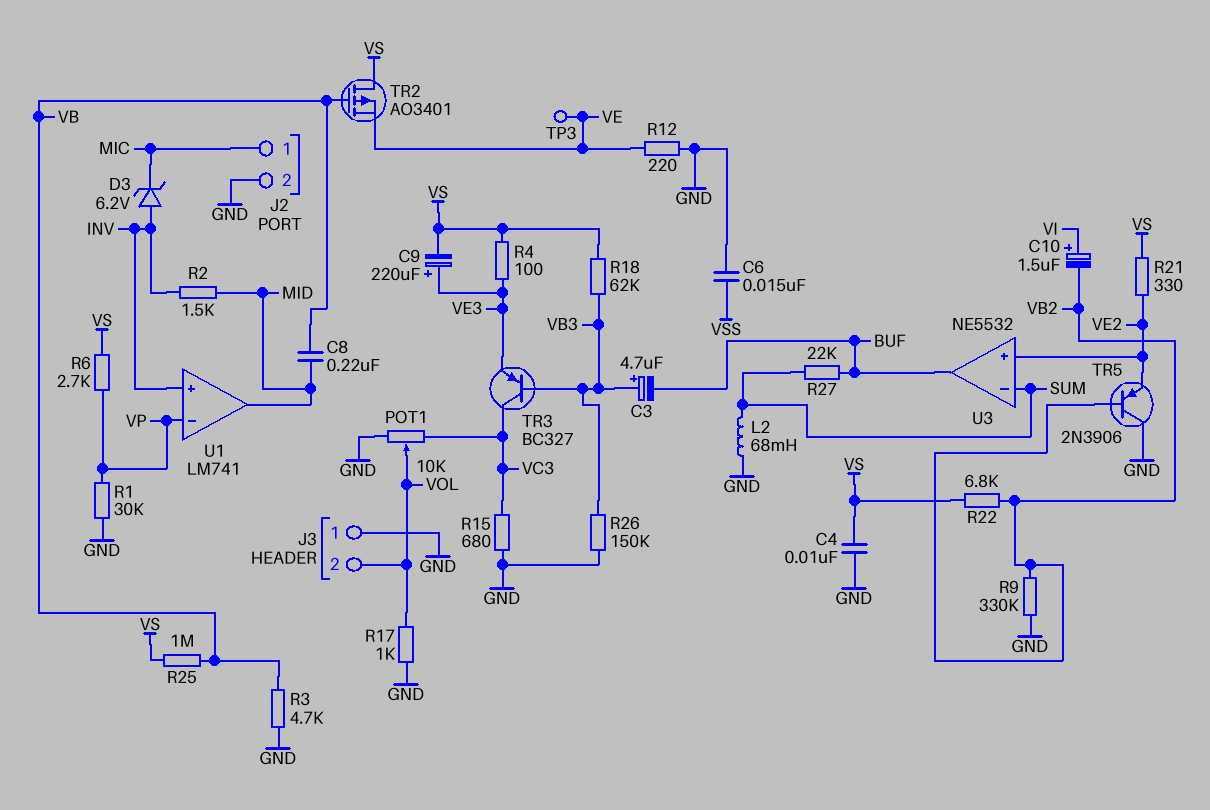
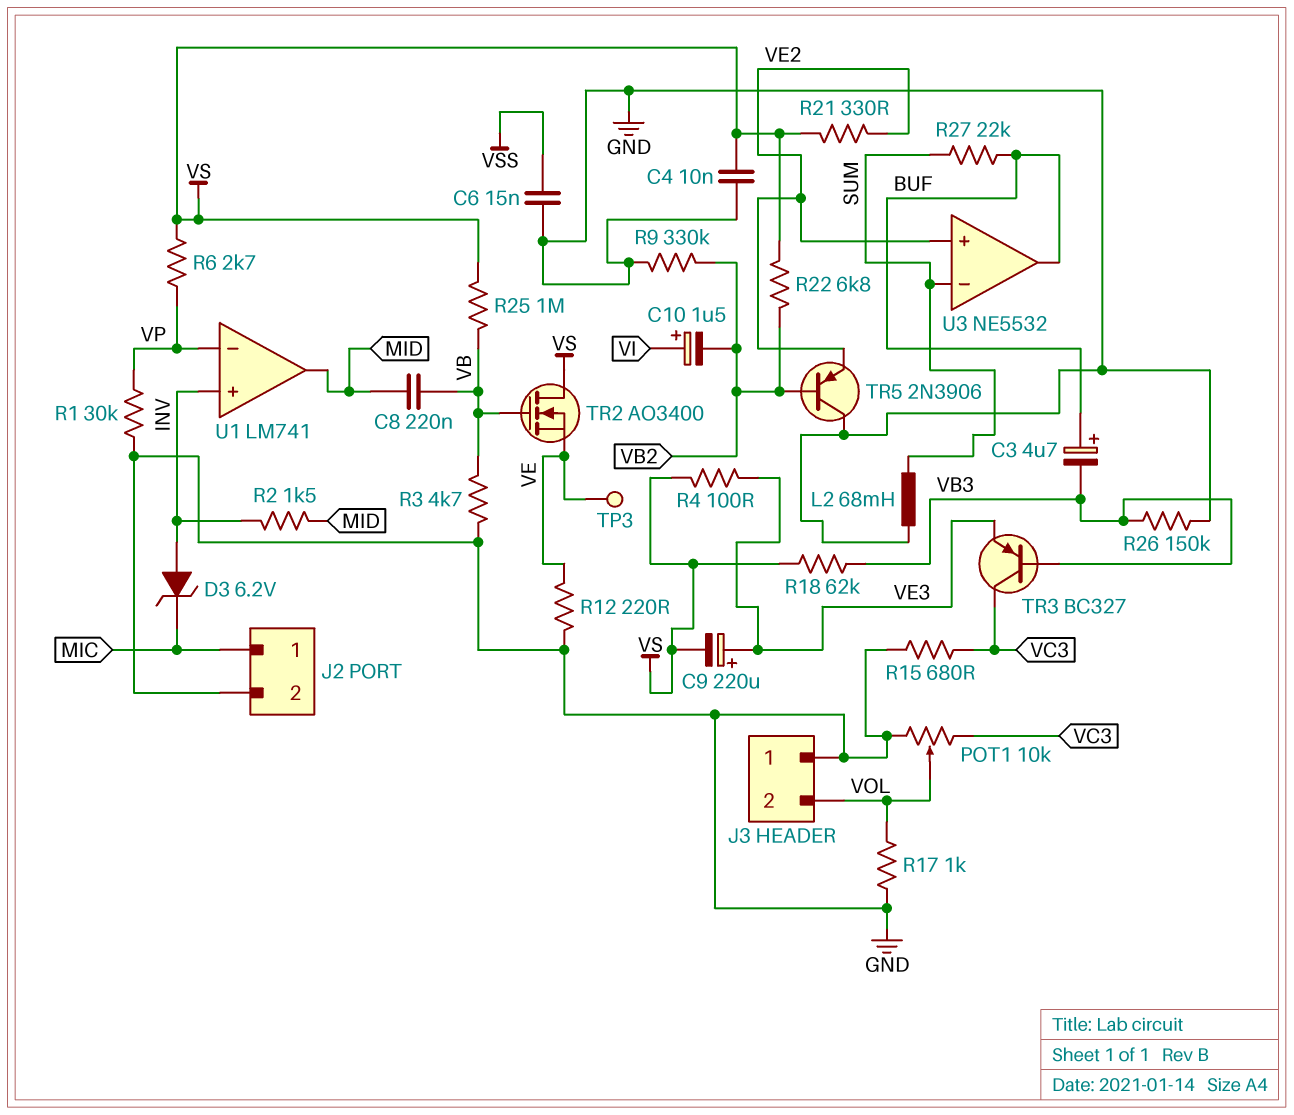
C3: 4.7uF (plus VB3, minus BUF) -> 4.7uF (plus BUF, minus VB3)
TR2: PMOS AO3401 (G VB, D VS, S VE) -> NMOS AO3400 (G VB, D VS, S VE)

